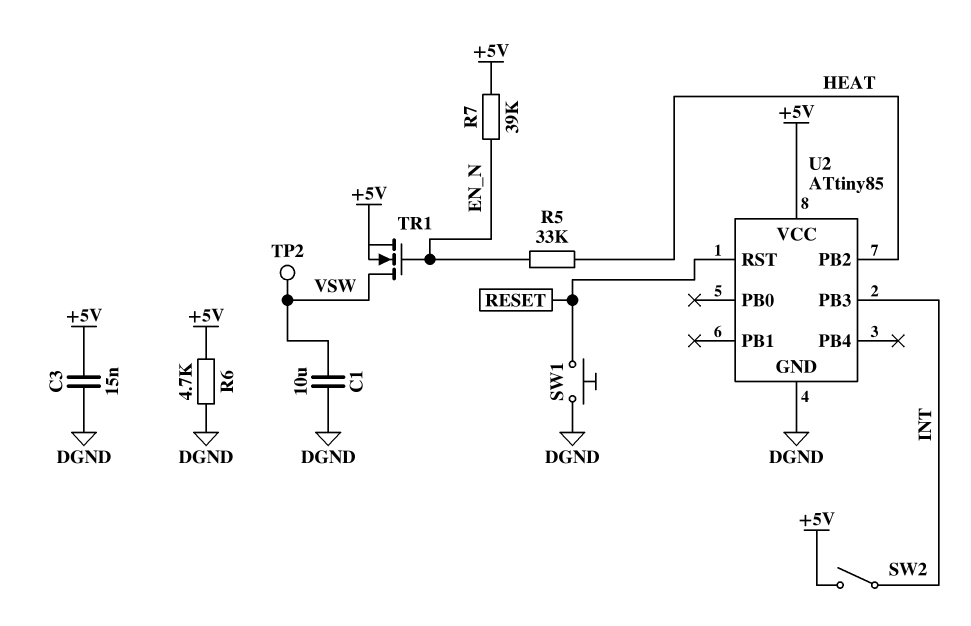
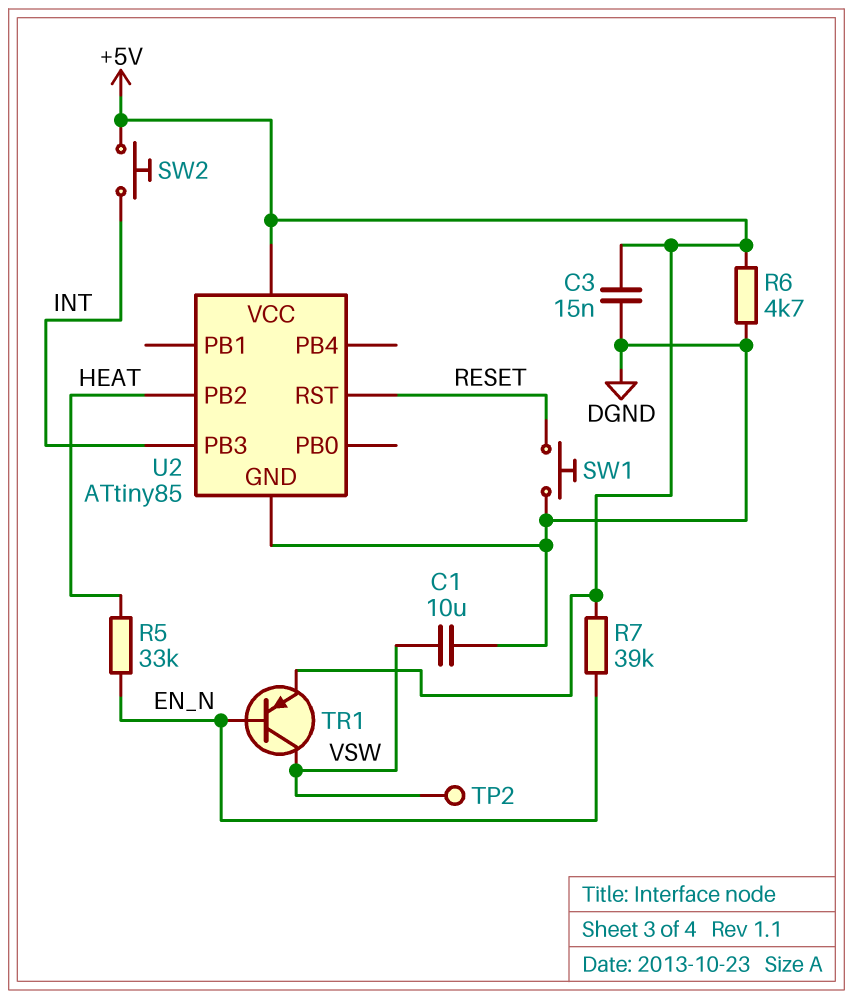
SW2: switch (+5V, INT) -> button (+5V, INT)
TR1: NMOS (G EN_N, D VSW, S +5V) -> PNP (B EN_N, C VSW, E +5V)

